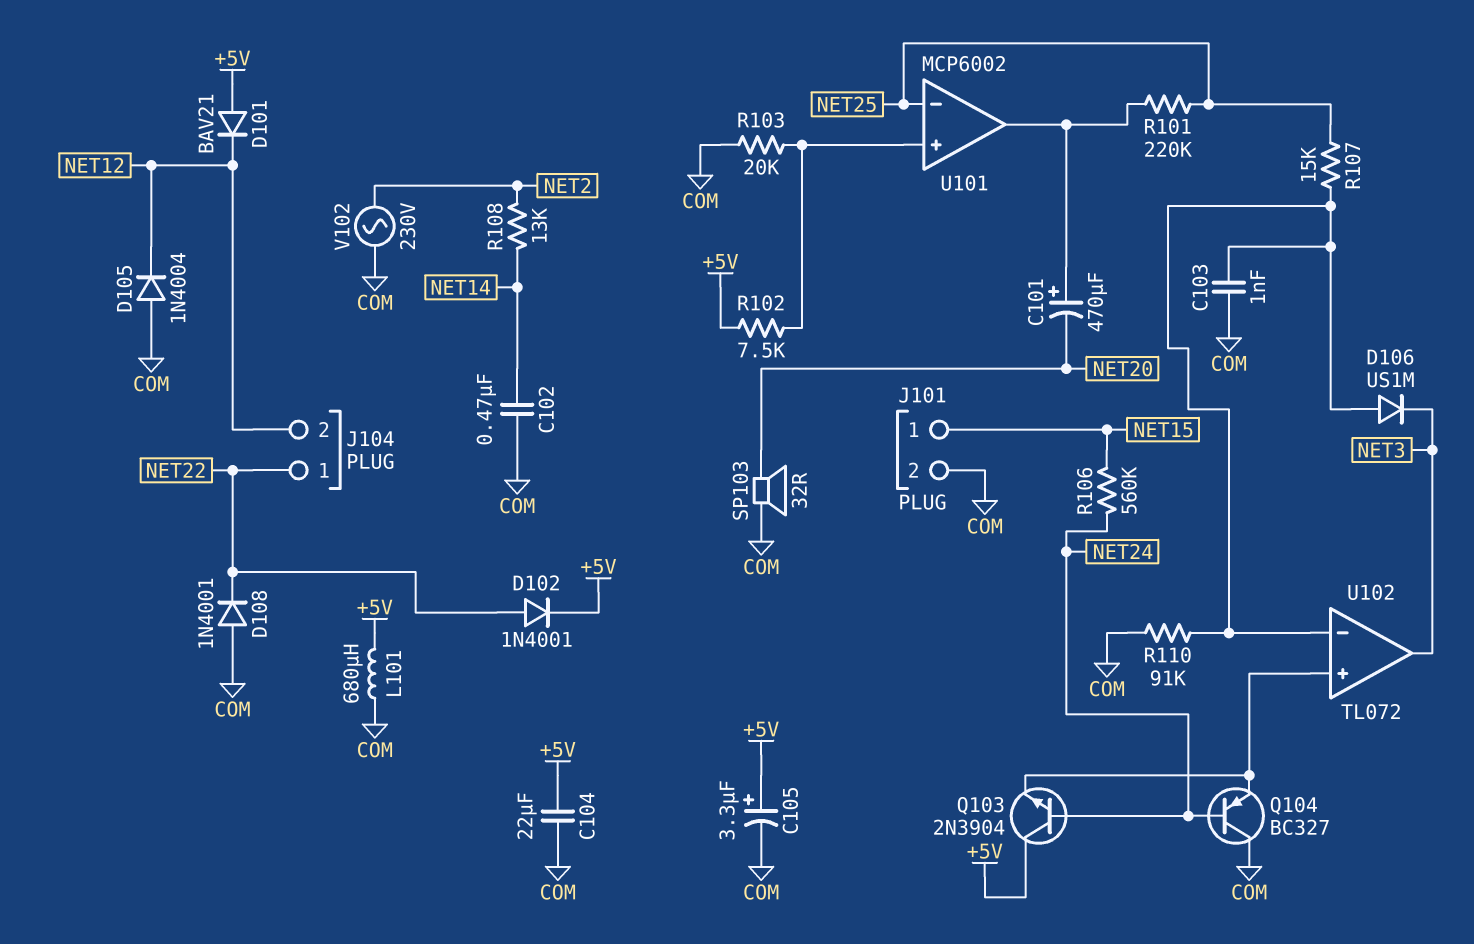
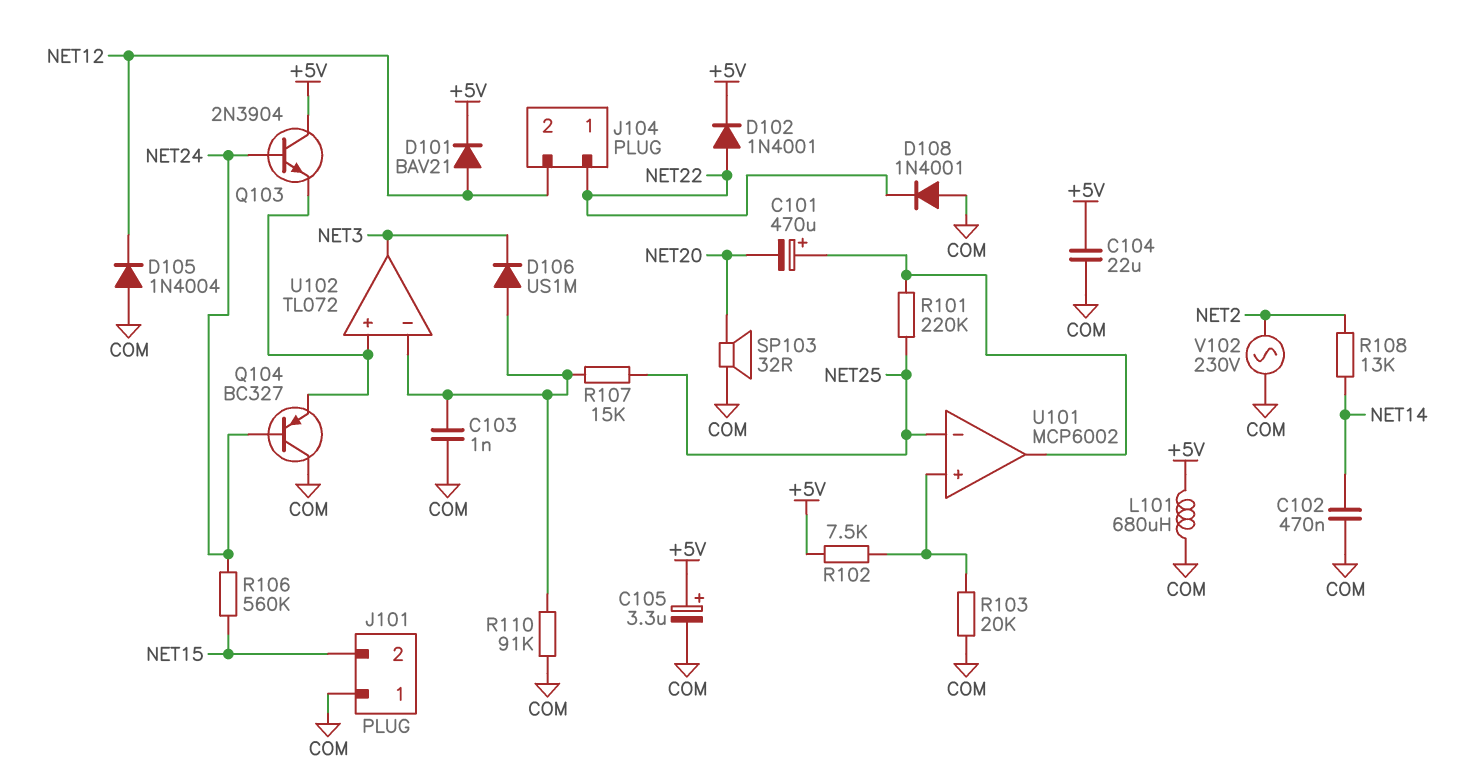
D101: diode BAV21 (A +5V, K NET12) -> diode BAV21 (A NET12, K +5V)
J101 pin 1: NET15 -> COM
J101 pin 2: COM -> NET15

